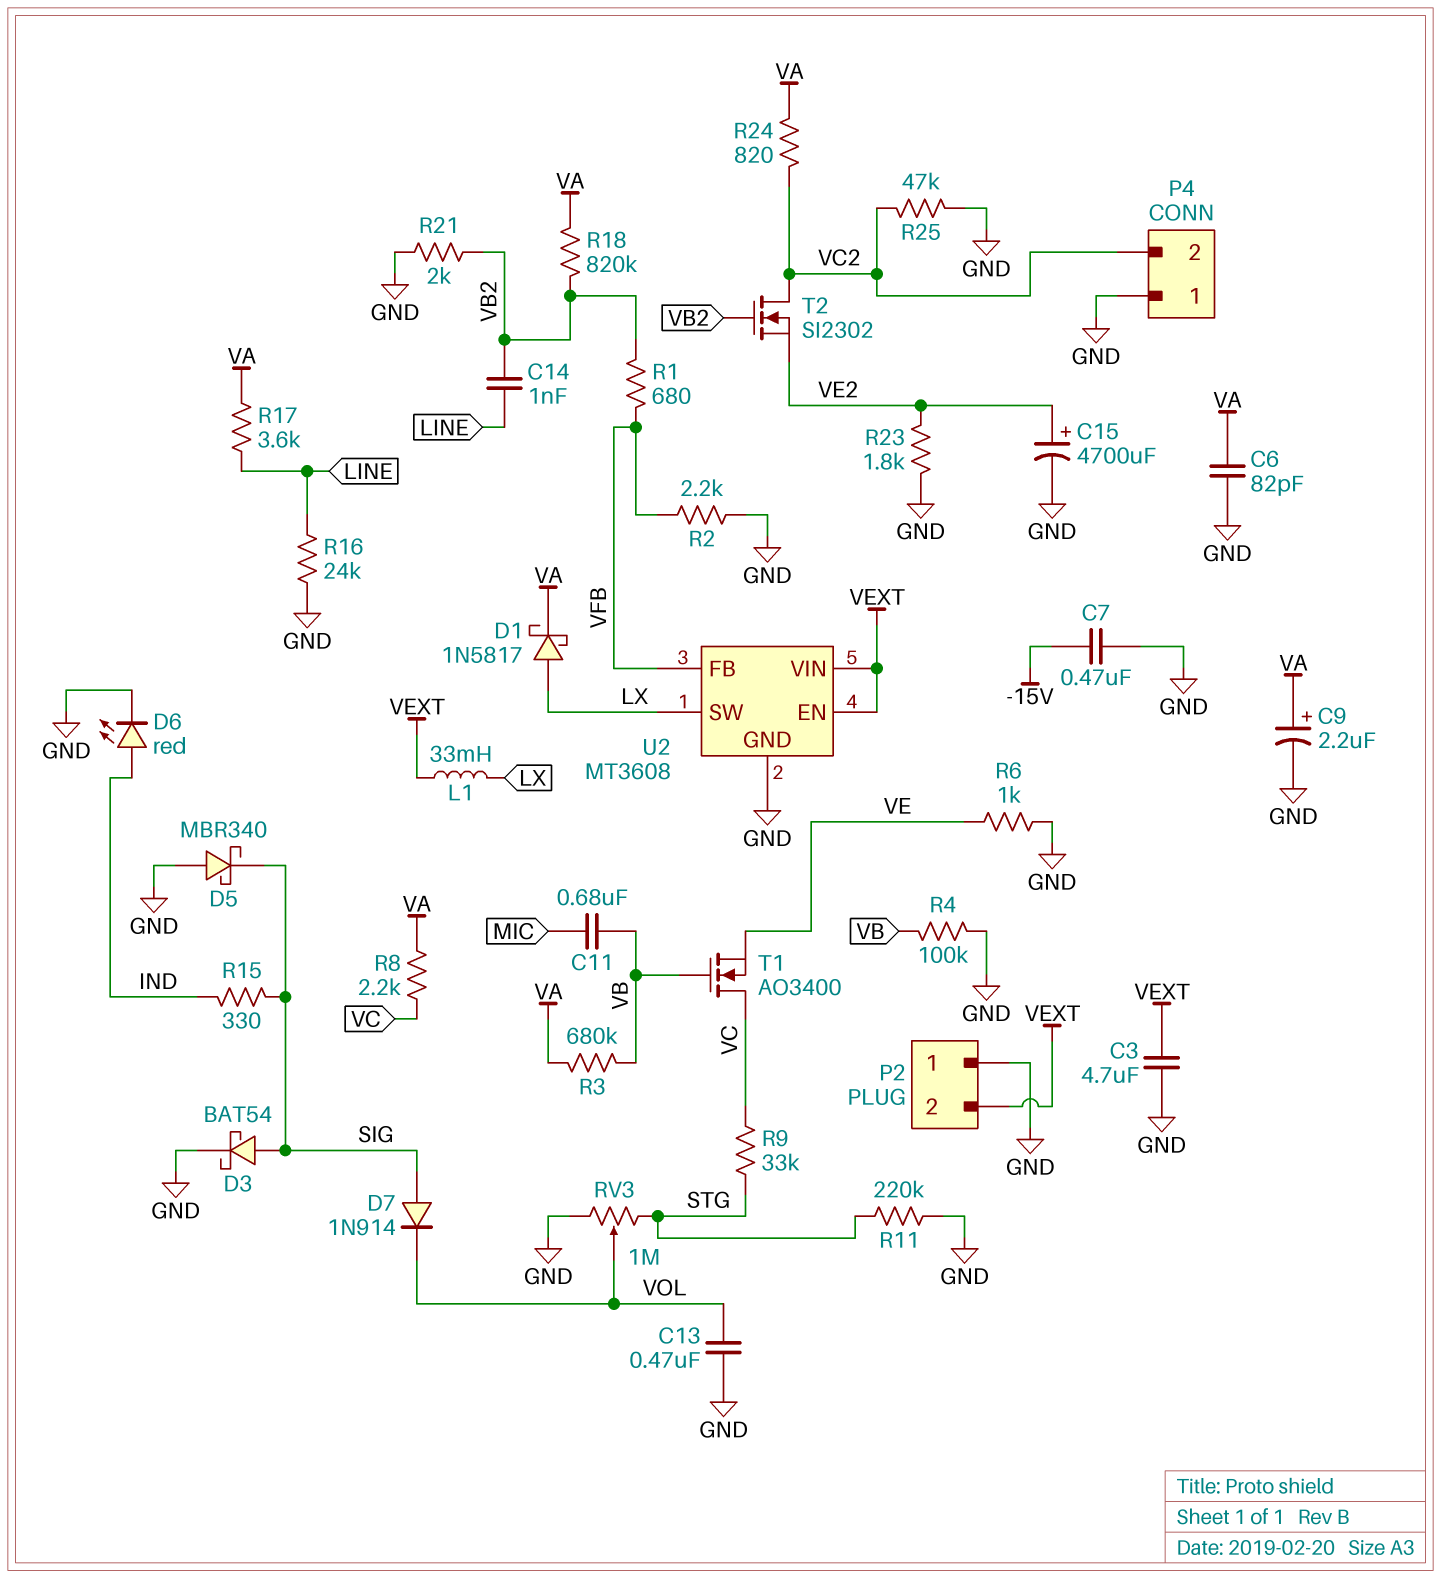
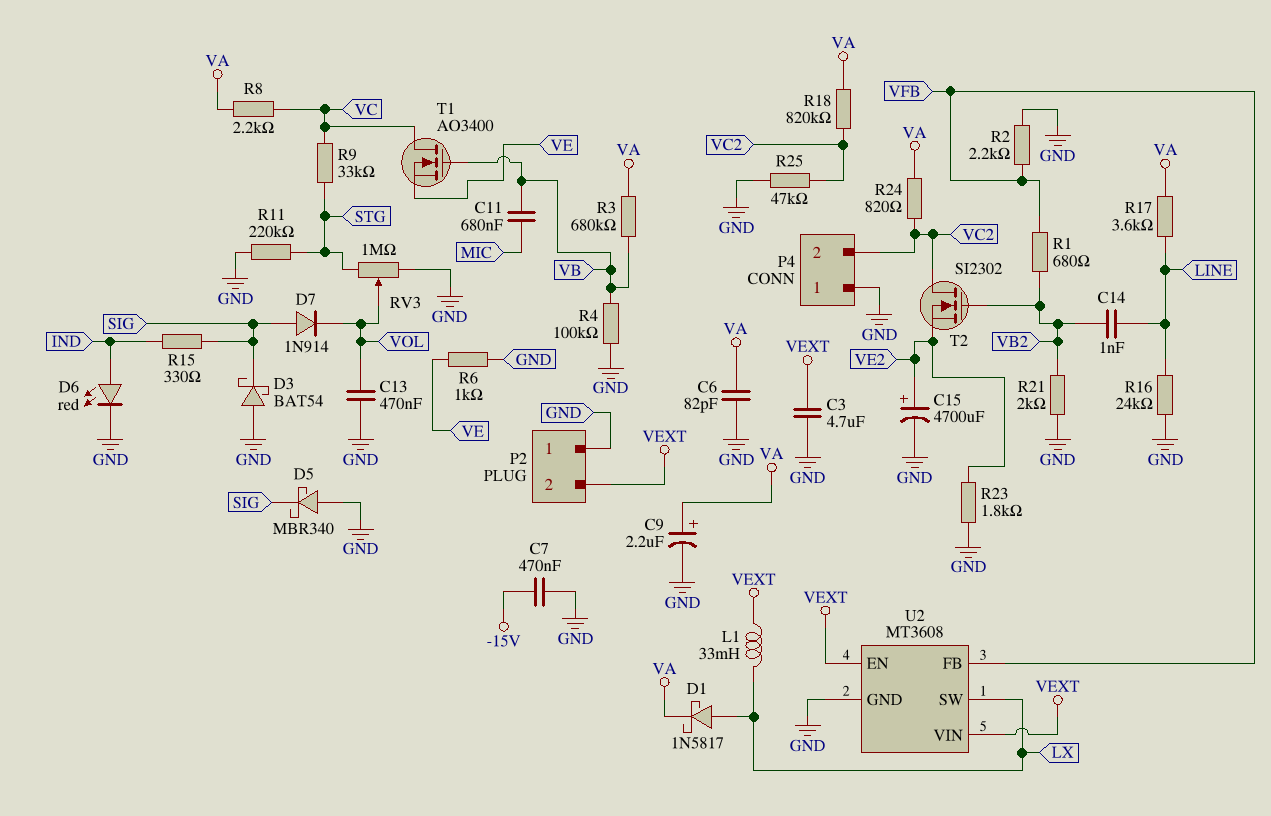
D3: schottky BAT54 (A SIG, K GND) -> schottky BAT54 (A GND, K SIG)
R18: 820k (VA, VB2) -> 820k (VA, VC2)

